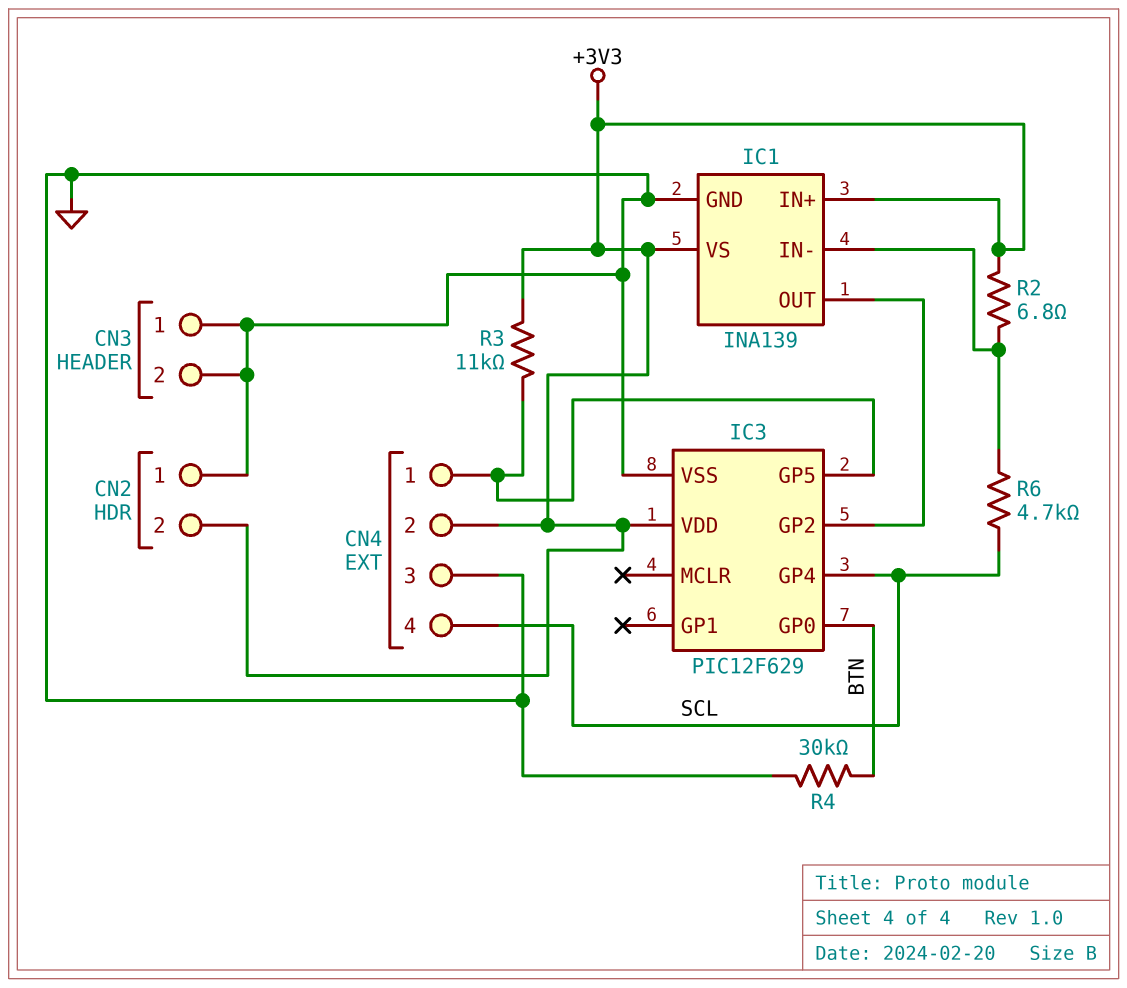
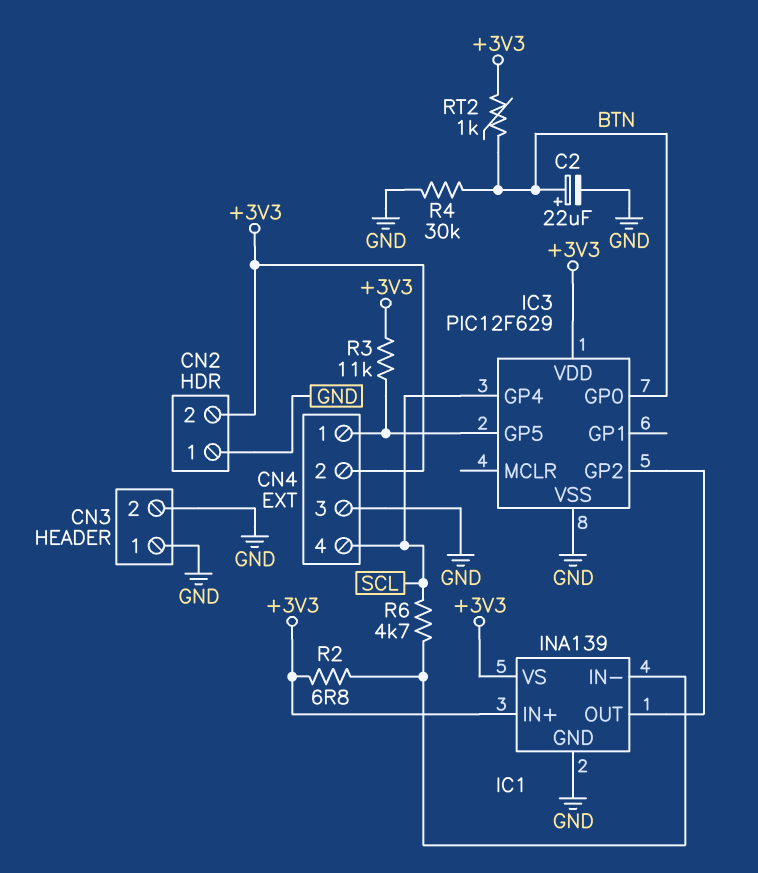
C2: none -> 22uF (plus BTN, minus GND)
RT2: none -> 1k (+3V3, BTN)

